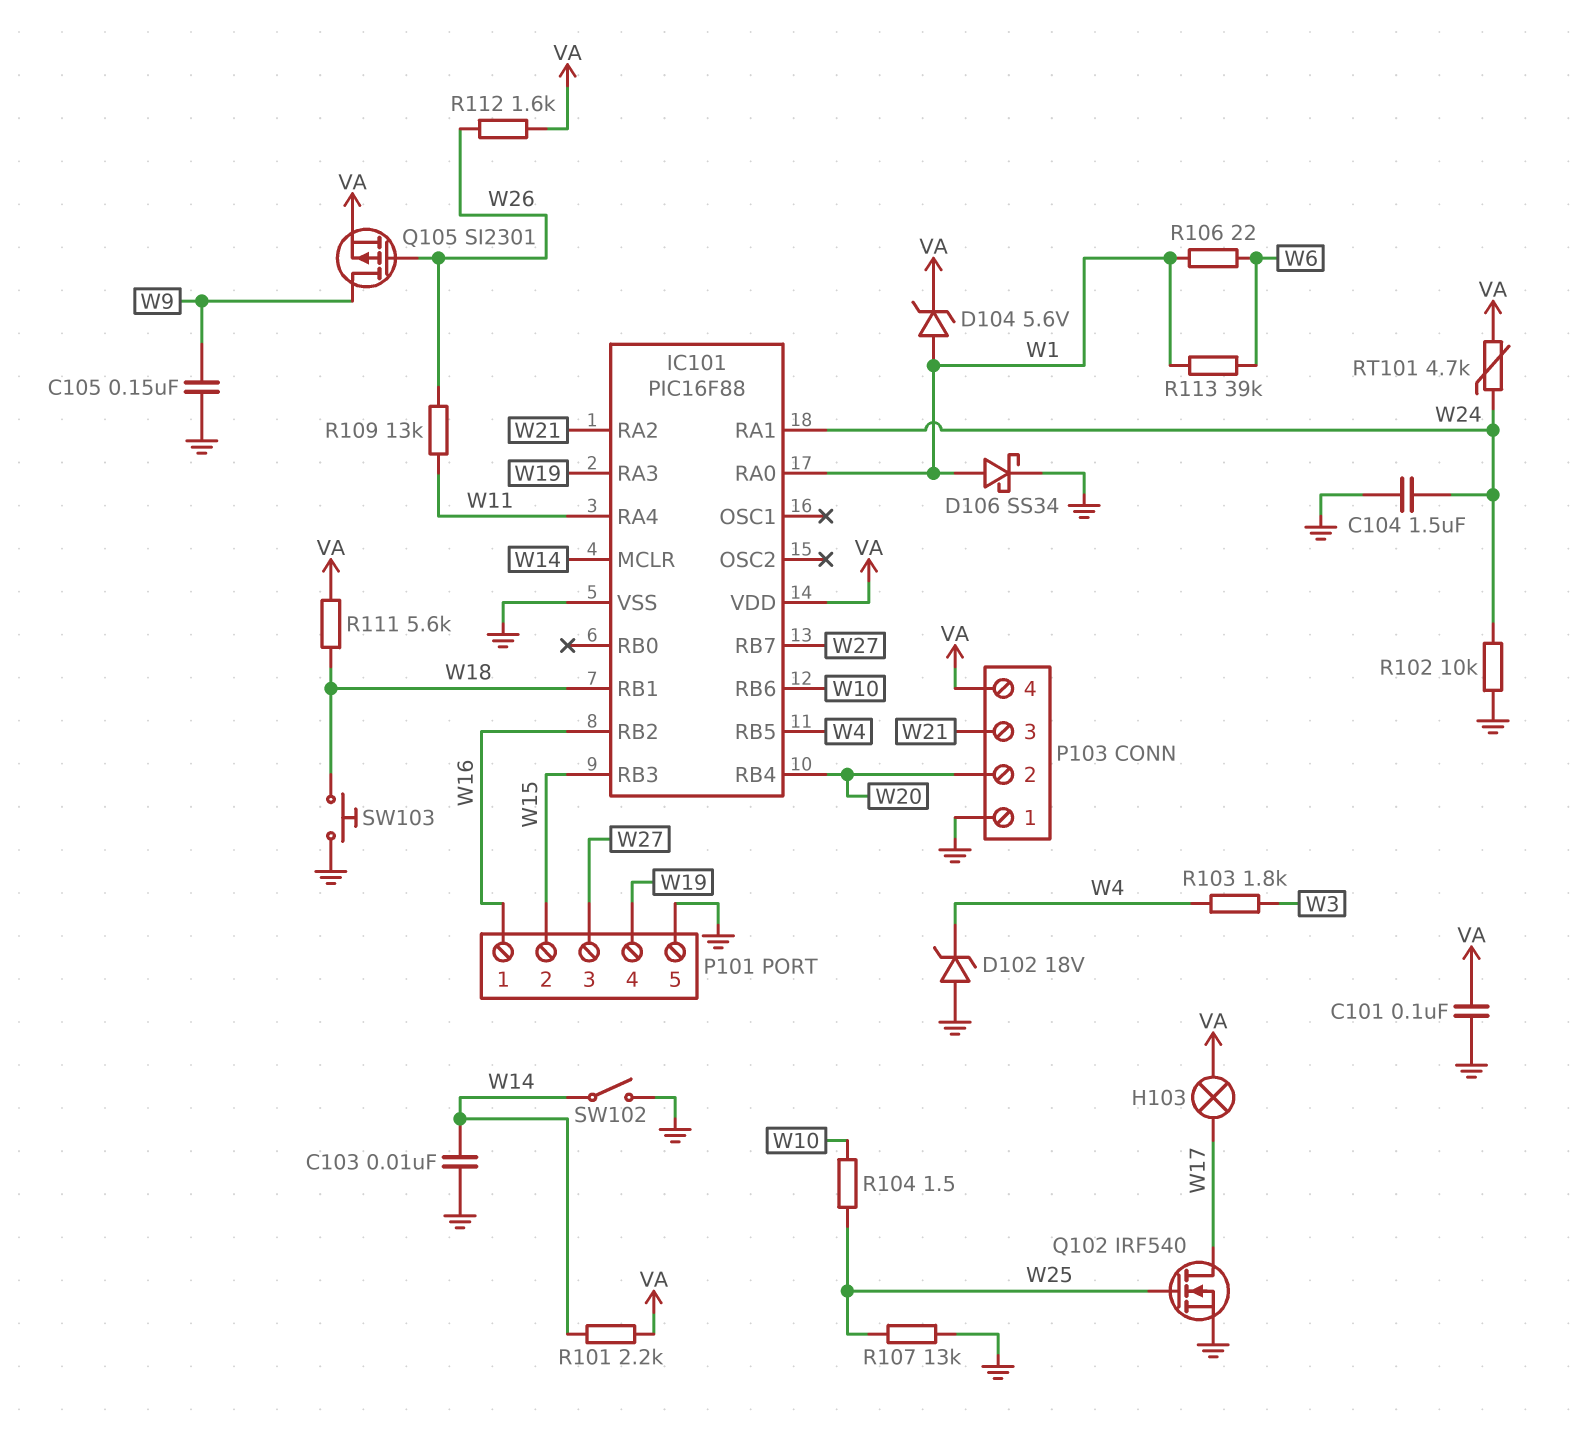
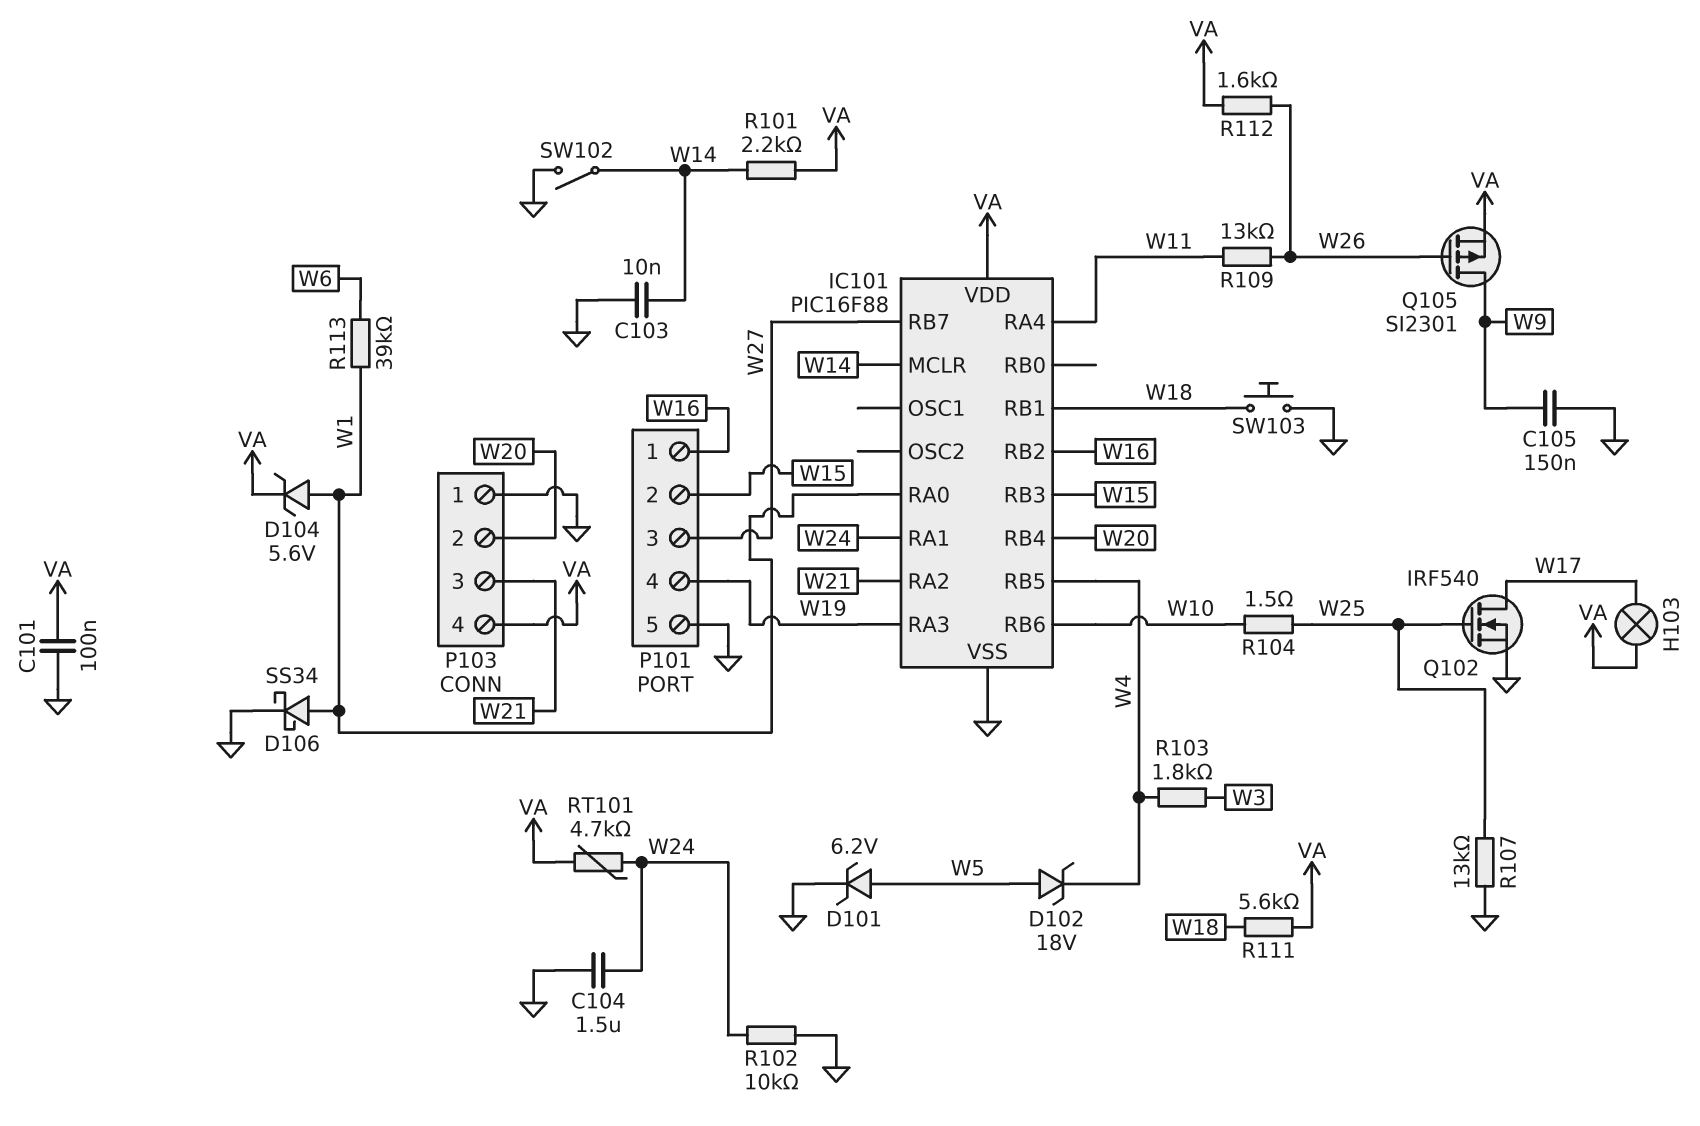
D101: none -> zener 6.2V (A W5, K GND)
D102: zener 18V (A GND, K W4) -> zener 18V (A W5, K W4)
R106: 22 (W1, W6) -> none

